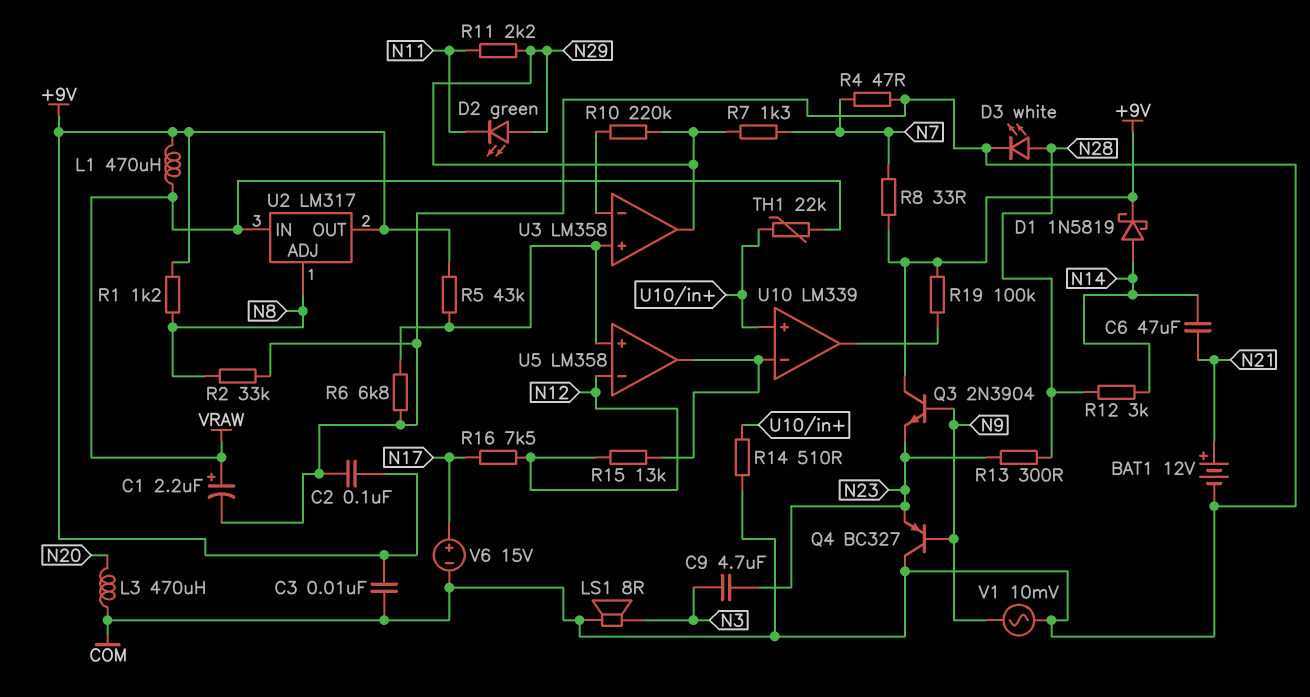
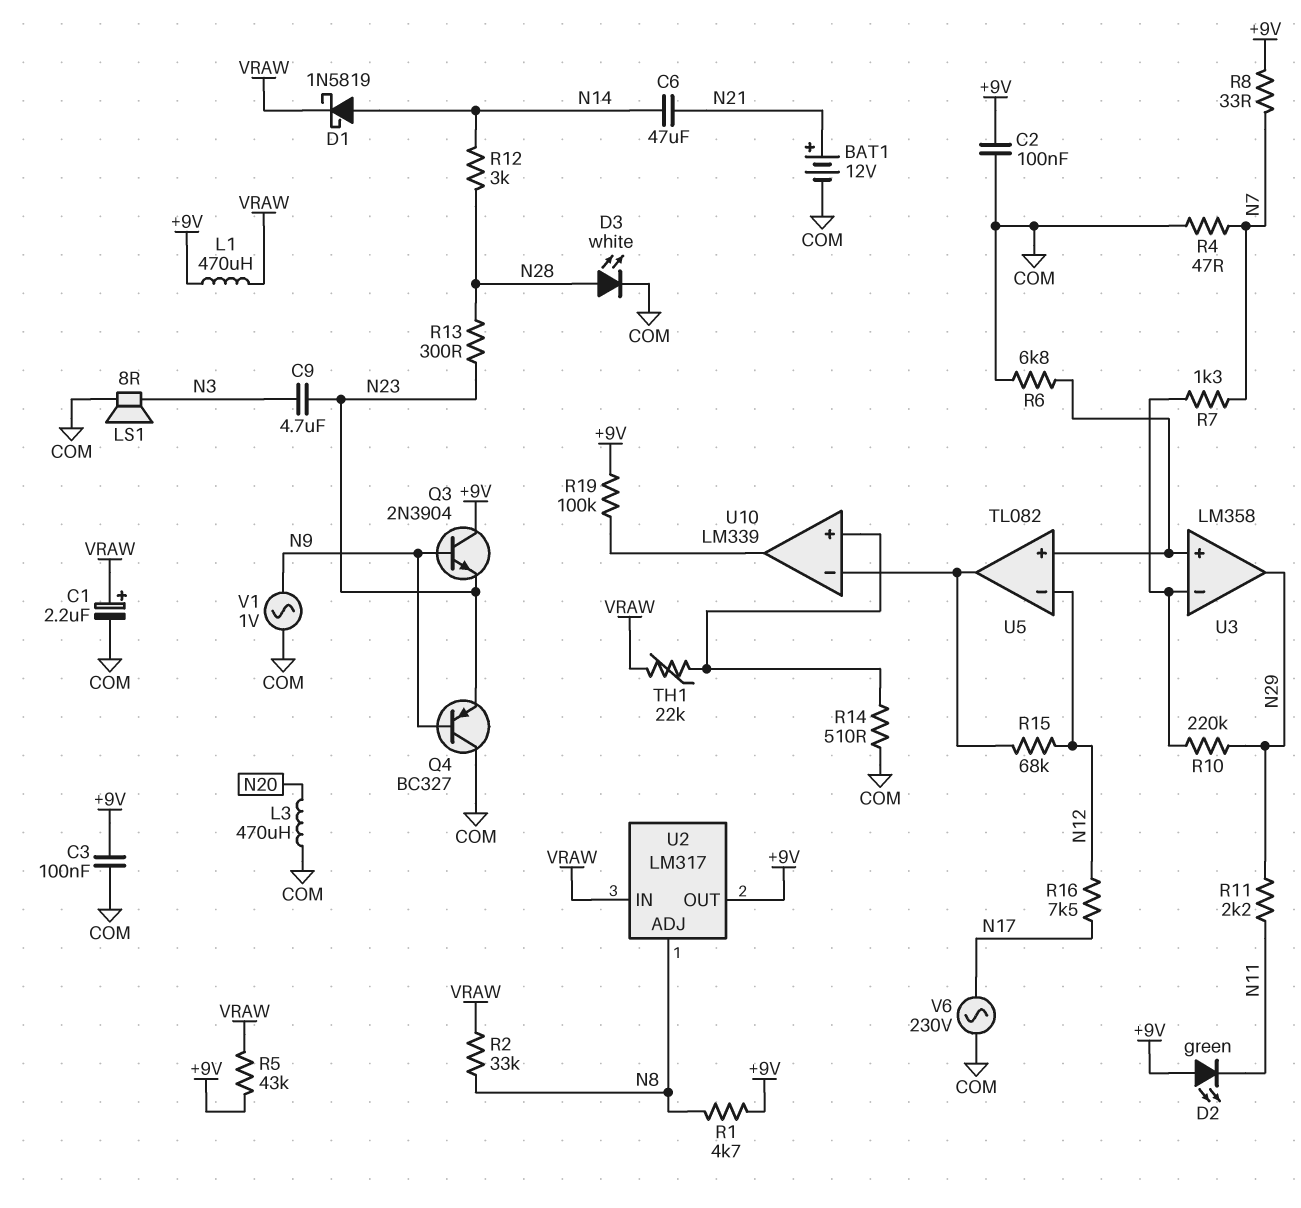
C3: 10nF (+9V, COM) -> 100nF (+9V, COM)
D1: schottky 1N5819 (A N14, K +9V) -> schottky 1N5819 (A N14, K VRAW)
D2: LED green (A N29, K N11) -> LED green (A +9V, K N11)
R1: 1.2k (+9V, N8) -> 4.7k (+9V, N8)
R2: 33k (COM, N8) -> 33k (N8, VRAW)
R5: 43k (+9V, U3/in+) -> 43k (+9V, VRAW)
R7: 1.3k (N7, N29) -> 1.3k (N7, U3/in-)
R15: 13k (N12, U5/out) -> 68k (N12, U5/out)
U5: LM358 -> TL082
V1: AC 10mV (COM, N9) -> AC 1V (COM, N9)
V6: 15V (plus N17, minus COM) -> AC 230V (COM, N17)

